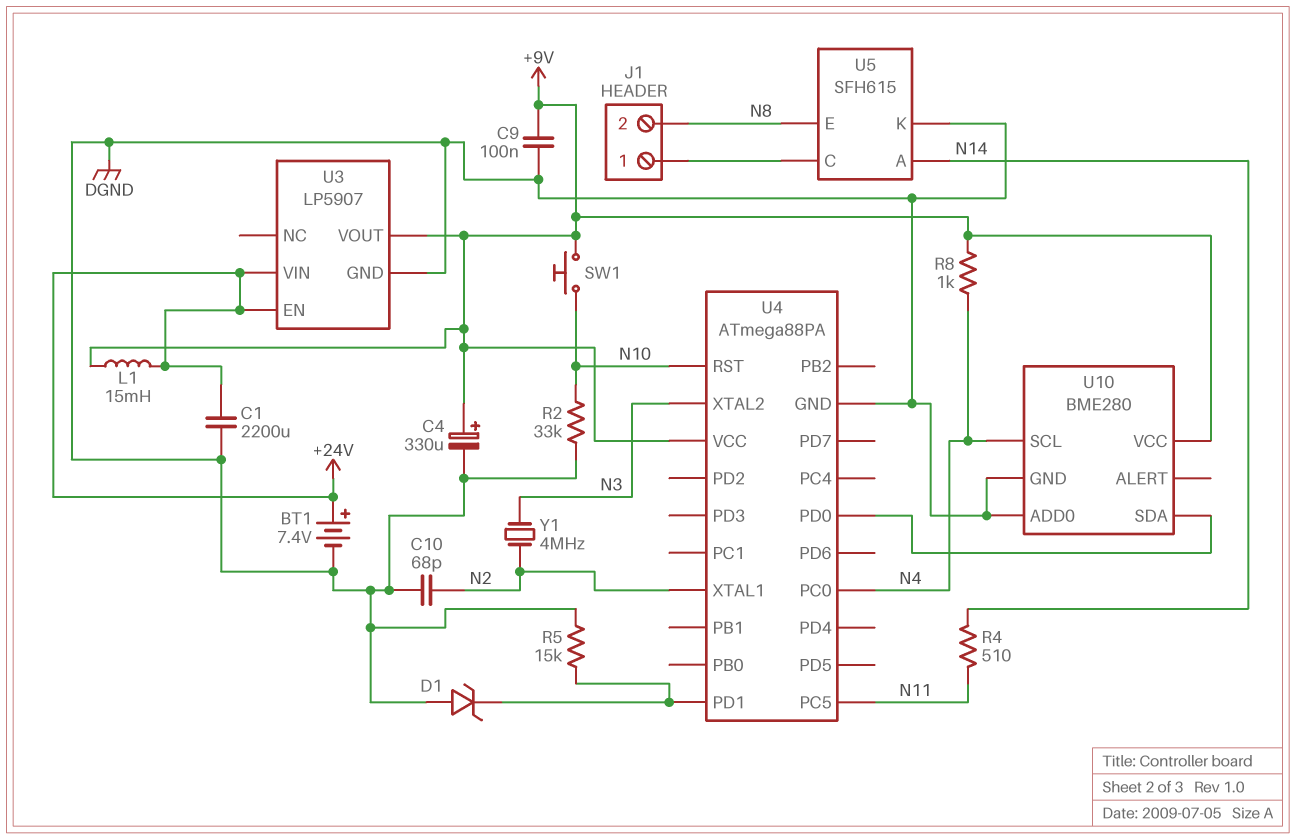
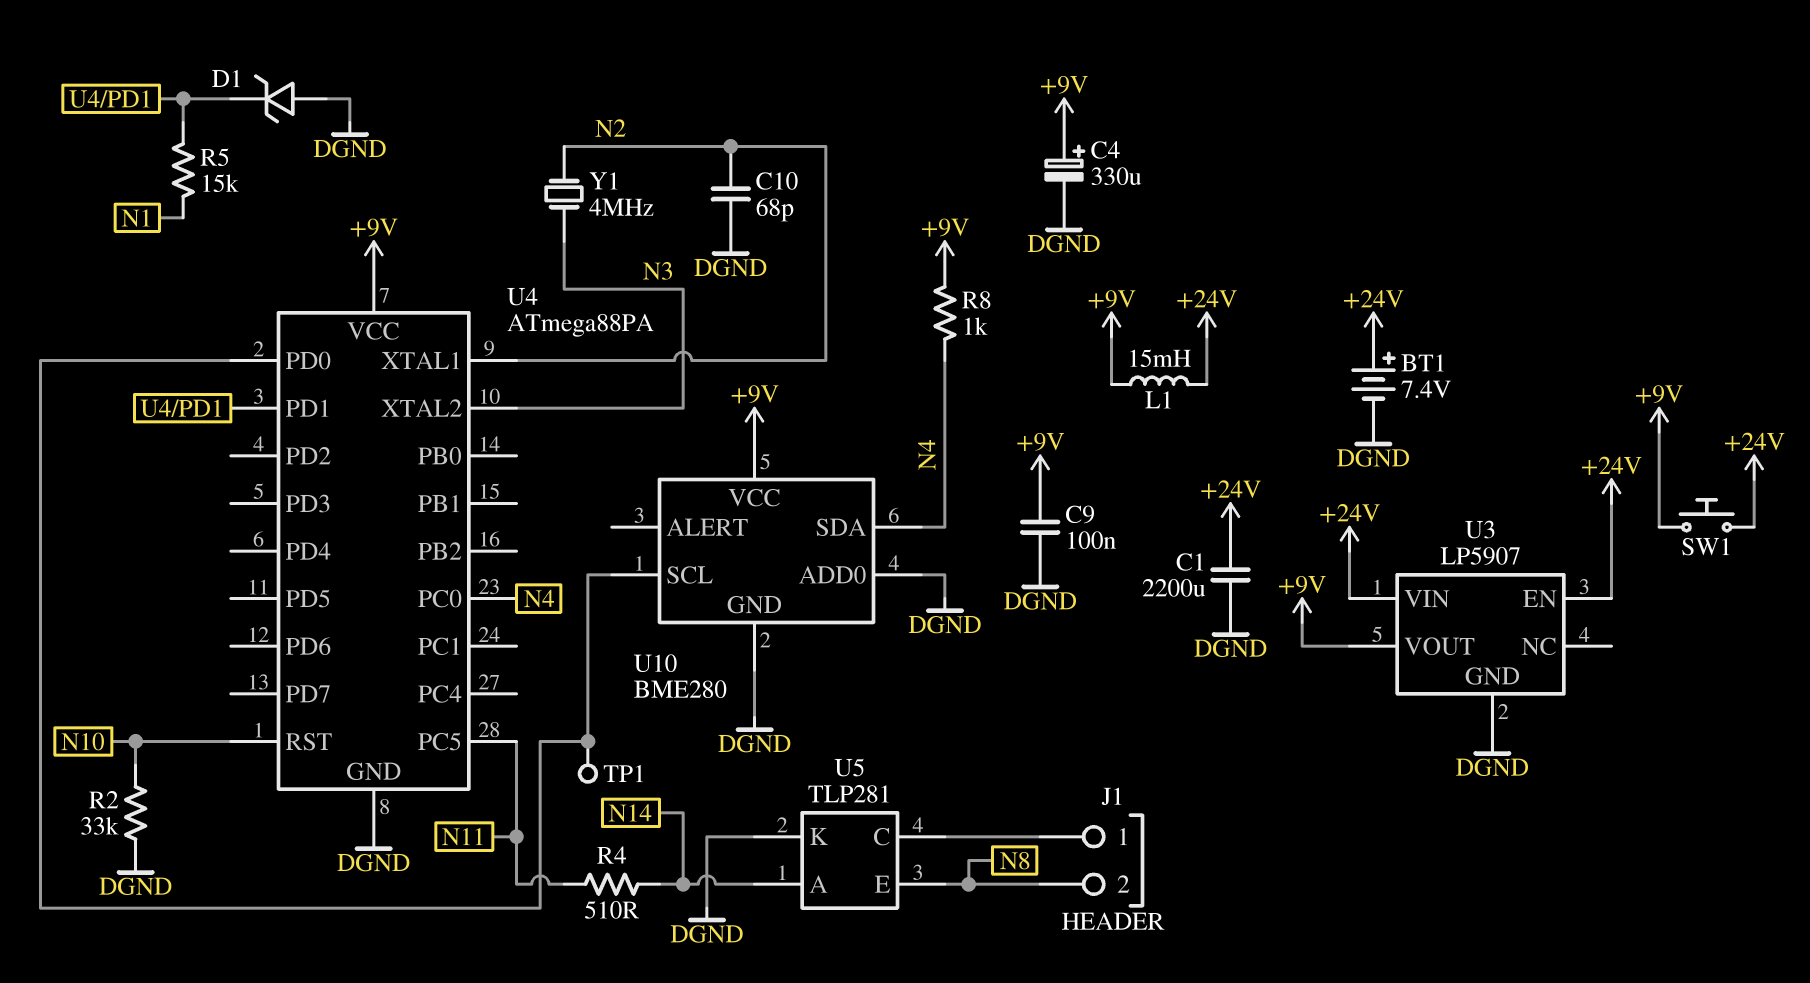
R5: 15k (DGND, U4/PD1) -> 15k (N1, U4/PD1)
SW1: button (+9V, N10) -> button (+9V, +24V)
TP1: none -> test point (U4/PD0)
U5: SFH615 -> TLP281
U10 pin SCL: N4 -> U4/PD0
U10 pin SDA: U4/PD0 -> N4

